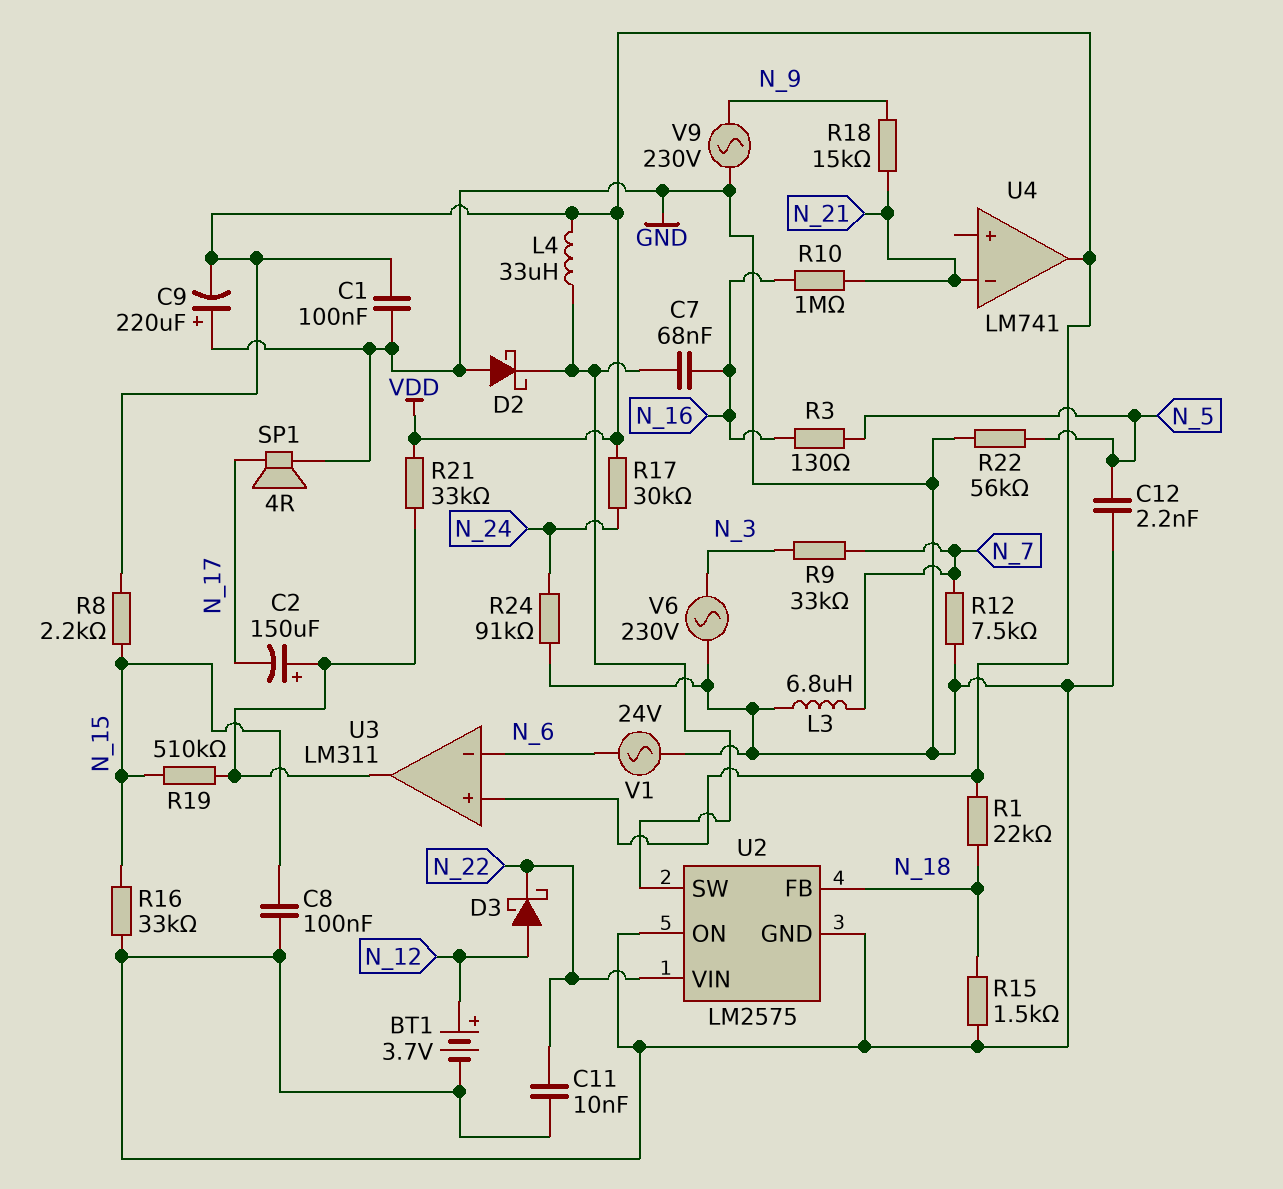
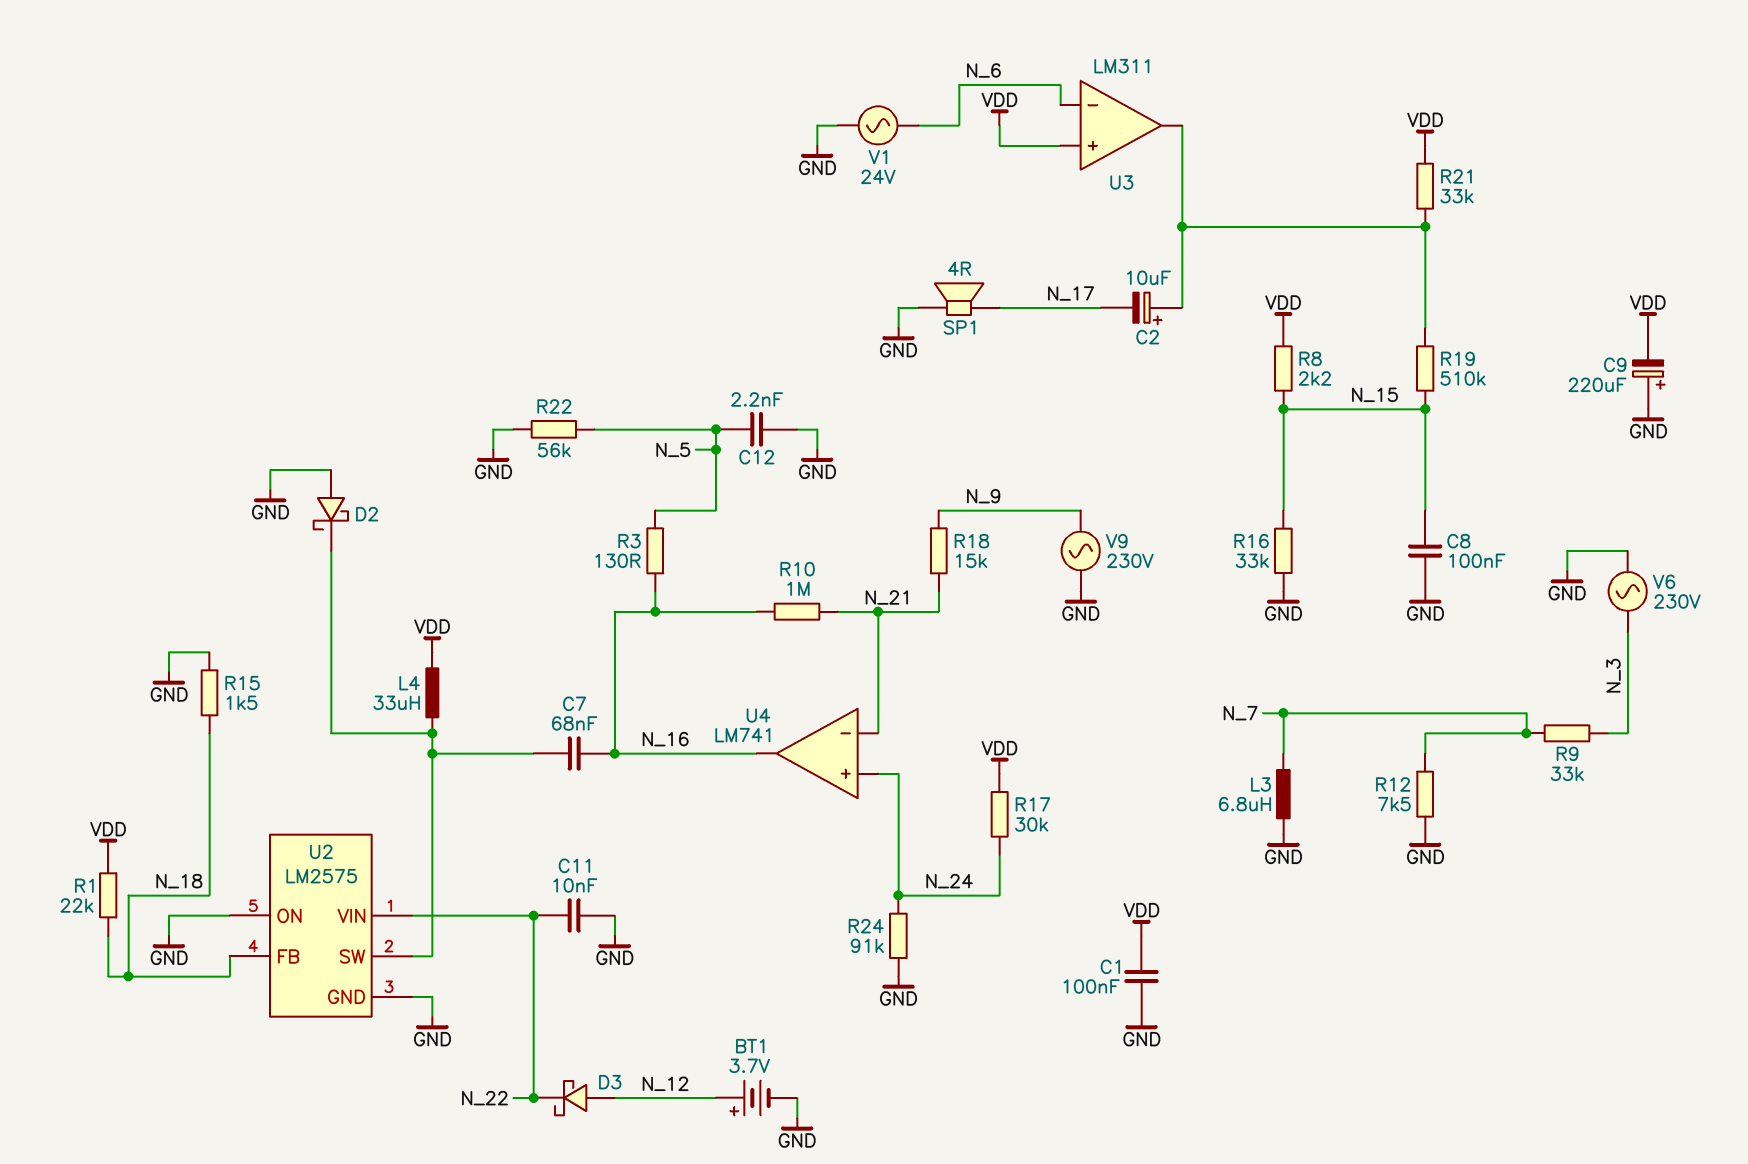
C2: 150uF (plus U3/out, minus N_17) -> 10uF (plus U3/out, minus N_17)
U4 pin in+: none -> N_24
U4 pin out: VDD -> N_16

